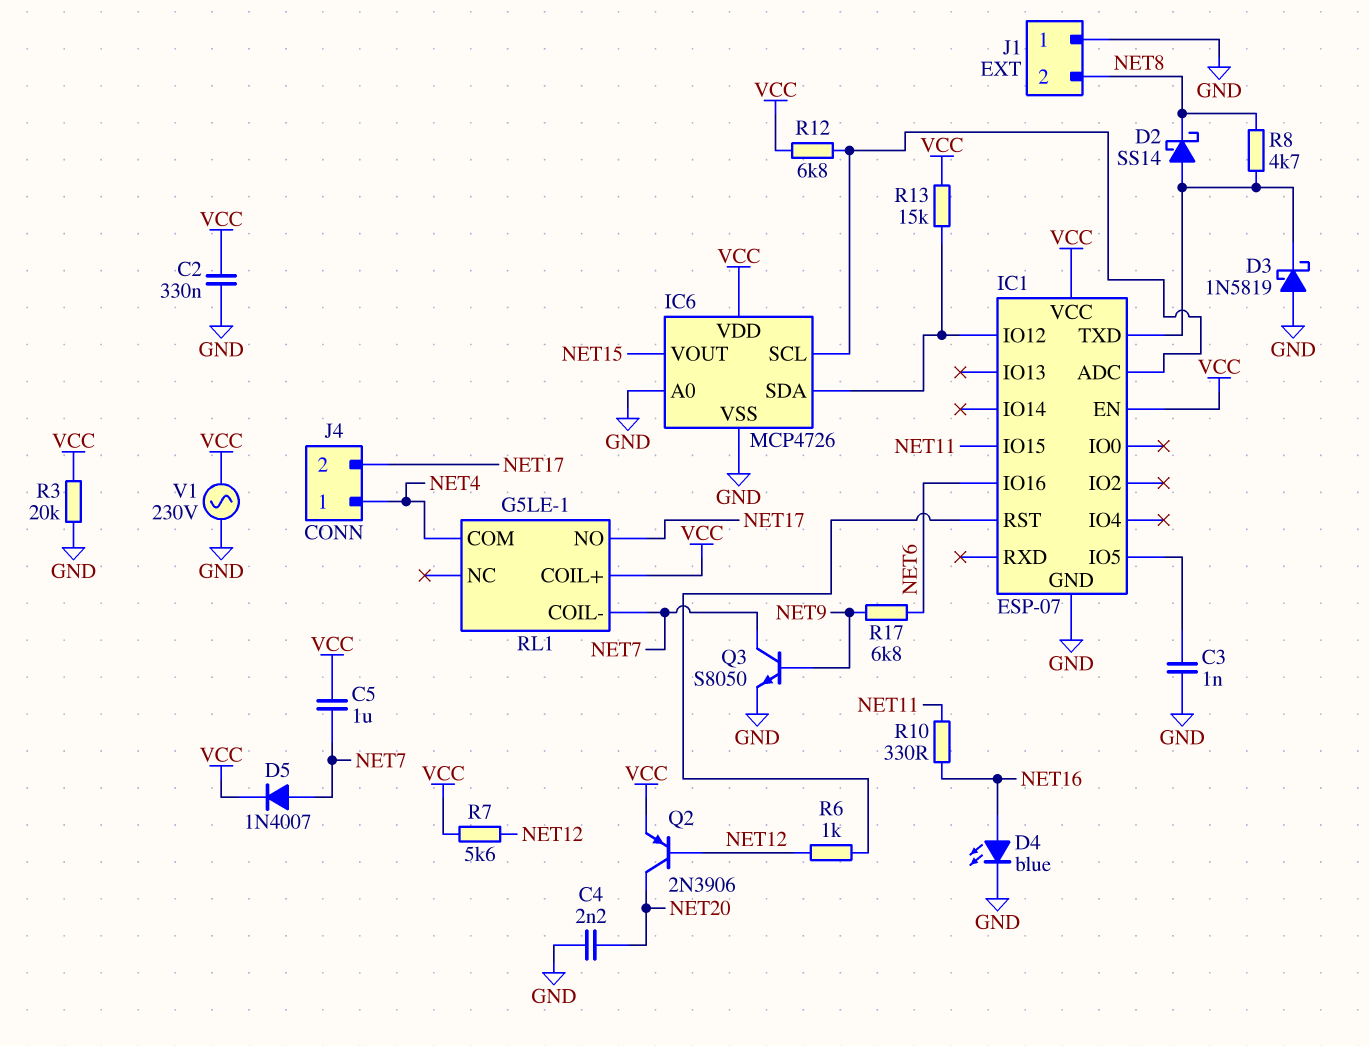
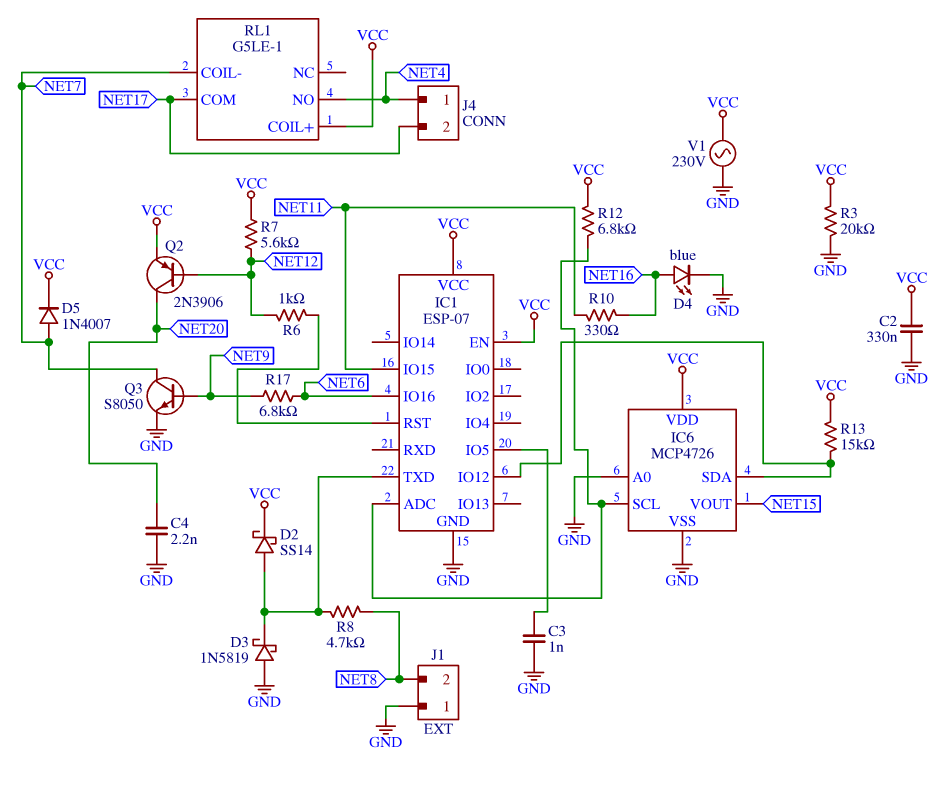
C5: 1uF (NET7, VCC) -> none
D2: schottky SS14 (A IC1/TXD, K NET8) -> schottky SS14 (A IC1/TXD, K VCC)
RL1 pin COM: NET4 -> NET17
RL1 pin NO: NET17 -> NET4

